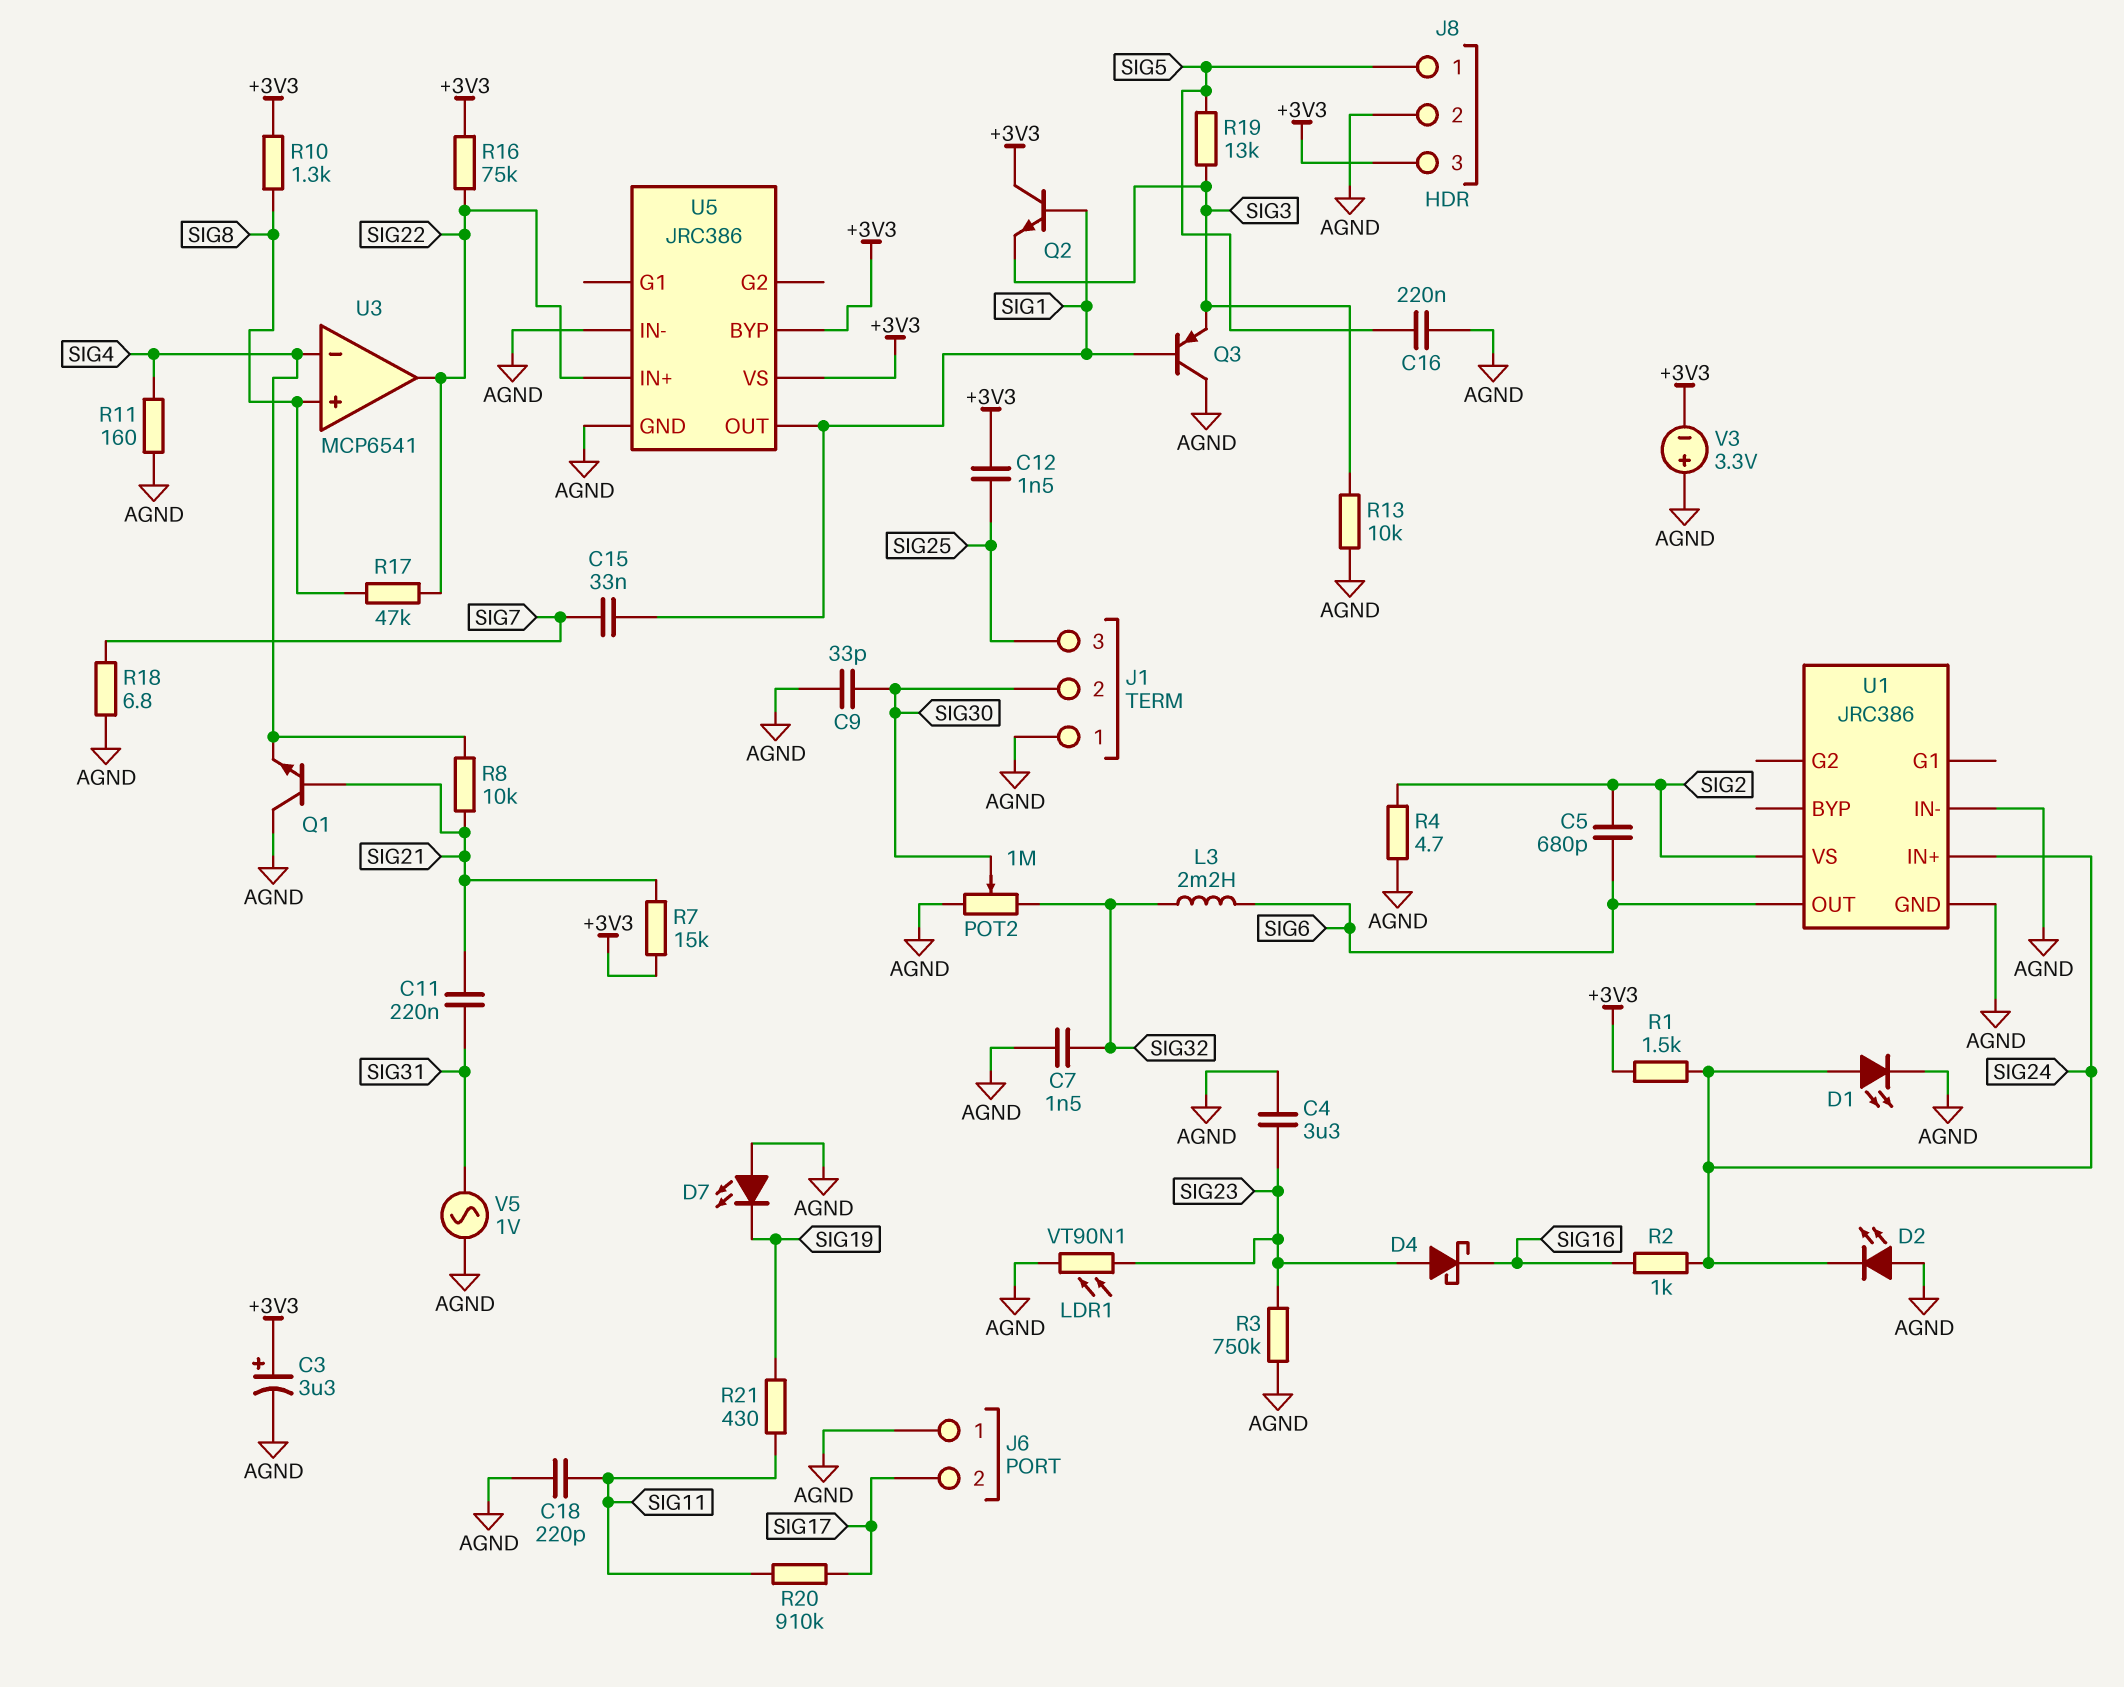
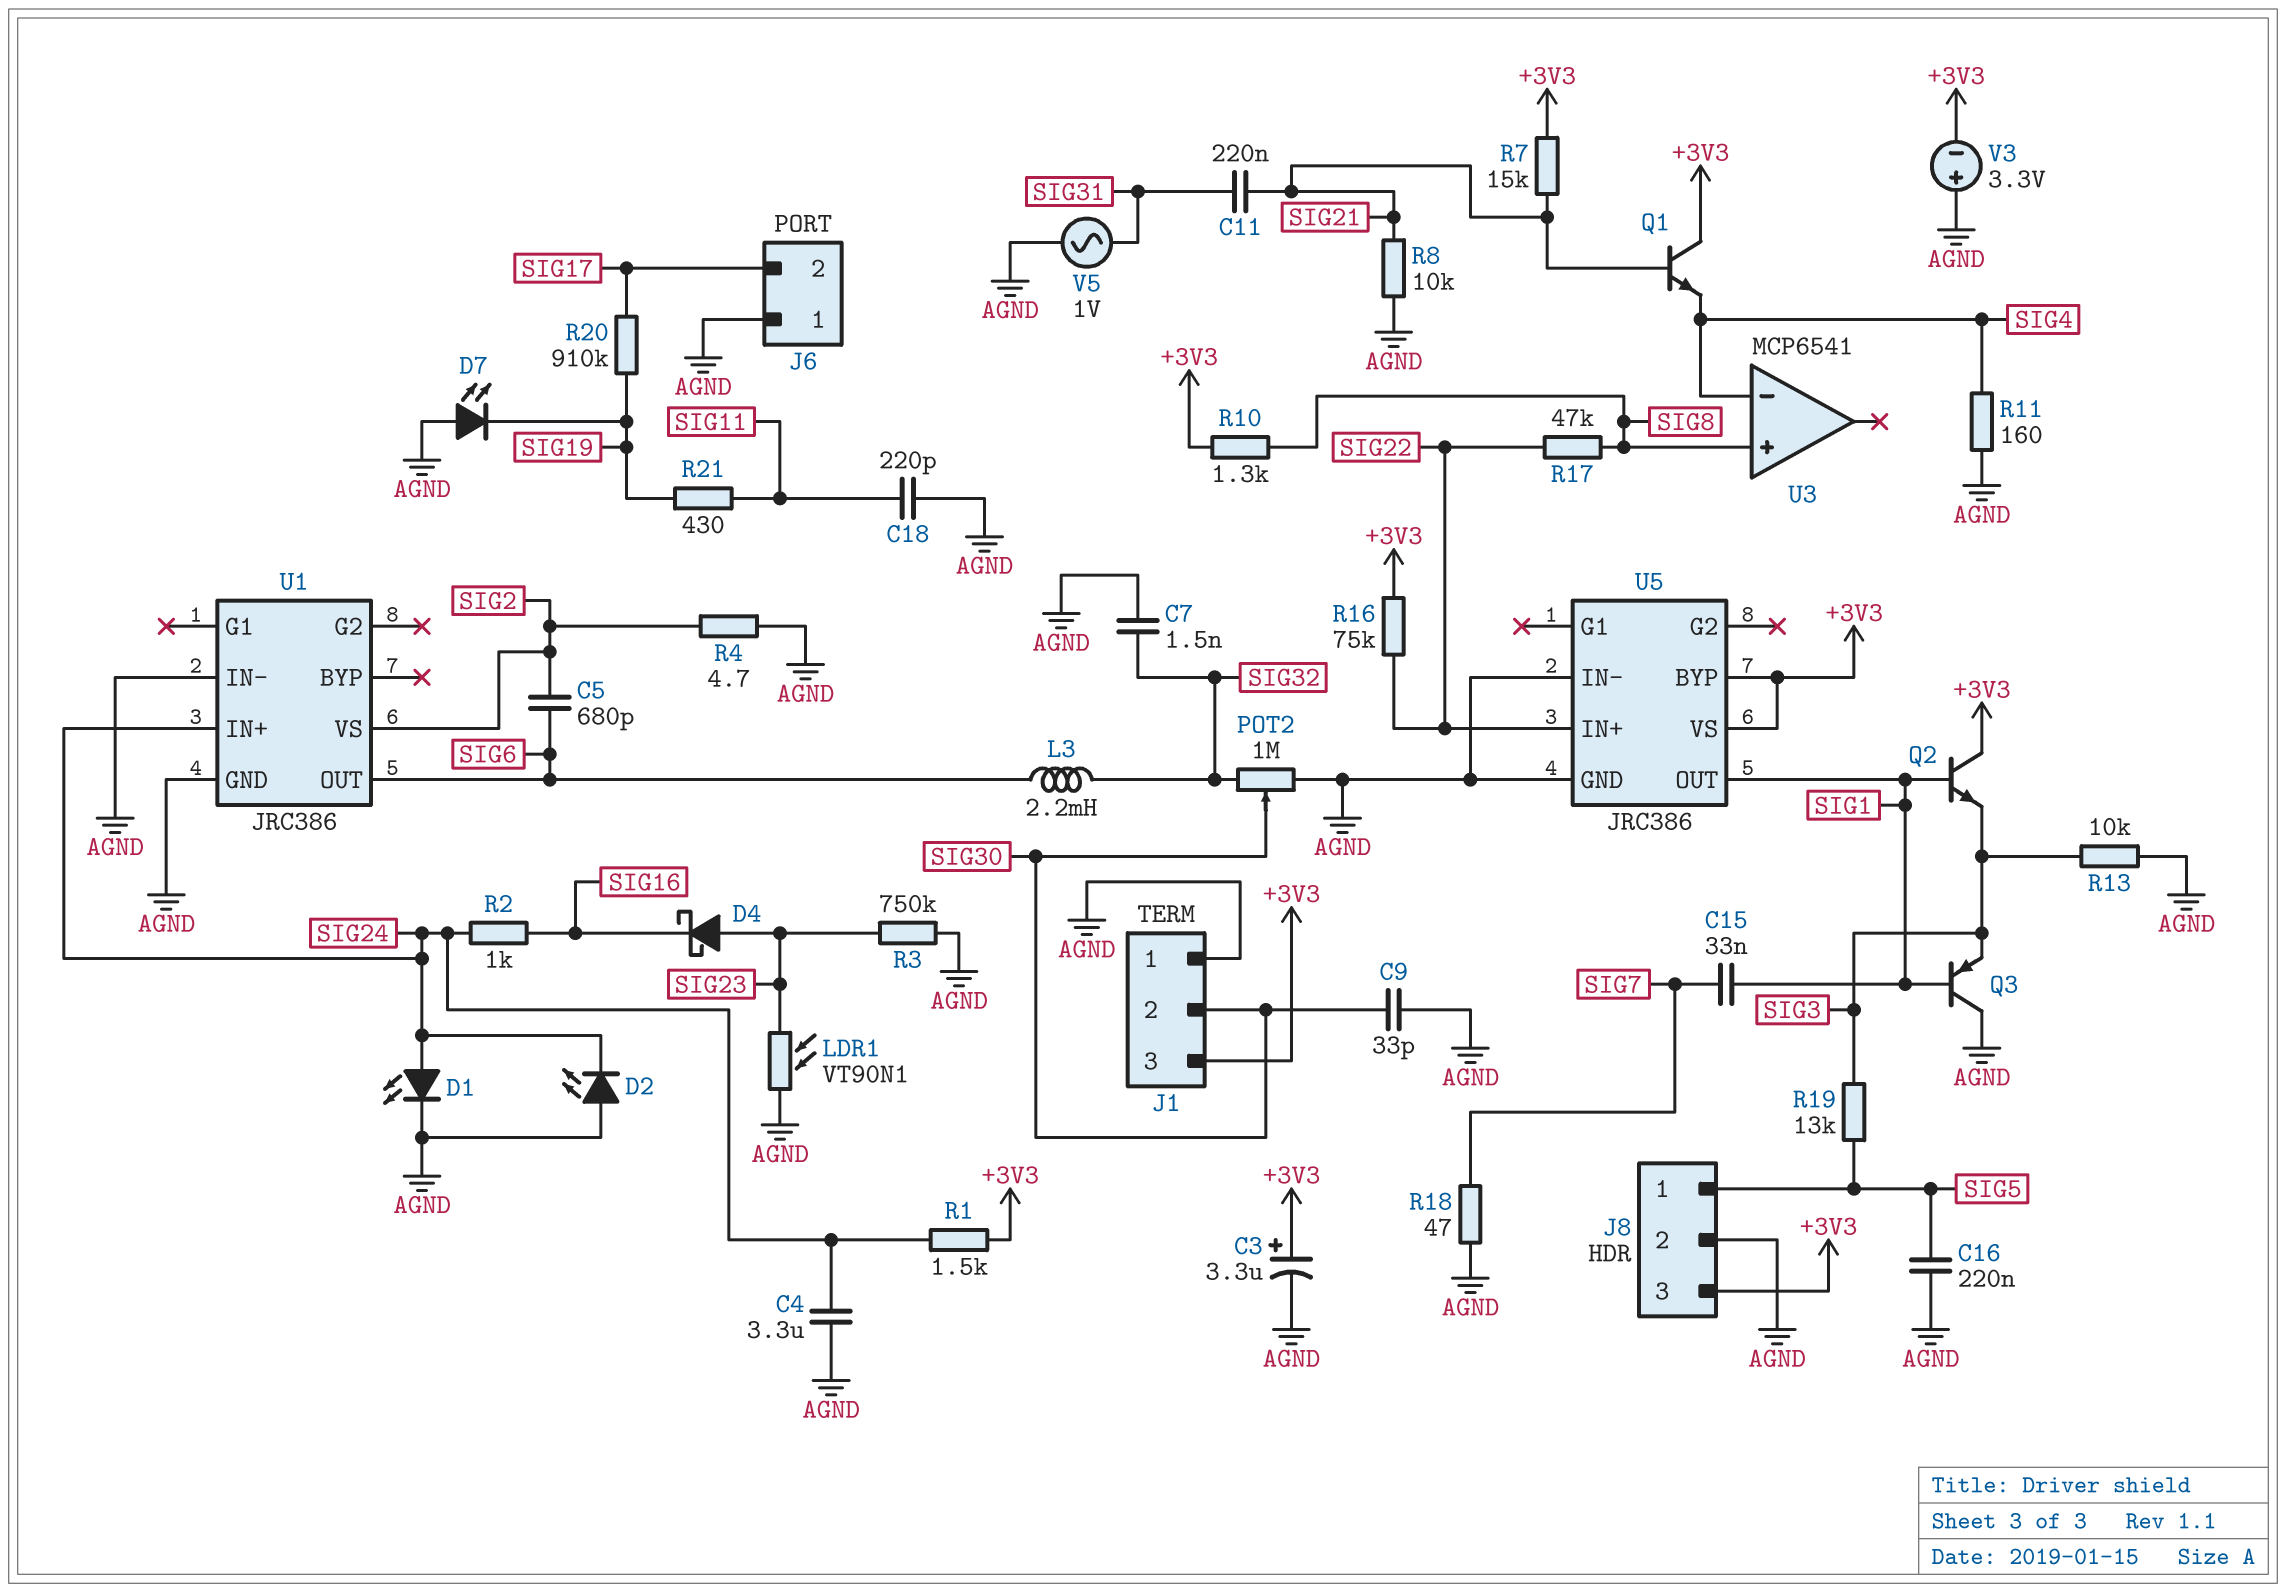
C4: 3.3uF (AGND, SIG23) -> 3.3uF (AGND, SIG24)
C12: 1.5nF (+3V3, SIG25) -> none
J1 pin 3: SIG25 -> +3V3
Q1: NPN (B SIG21, C AGND, E SIG4) -> NPN (B SIG21, C +3V3, E SIG4)
R8: 10k (SIG4, SIG21) -> 10k (AGND, SIG21)
R18: 6.8 (AGND, SIG7) -> 47 (AGND, SIG7)
R20: 910k (SIG11, SIG17) -> 910k (SIG17, SIG19)
U3 pin out: SIG22 -> none

